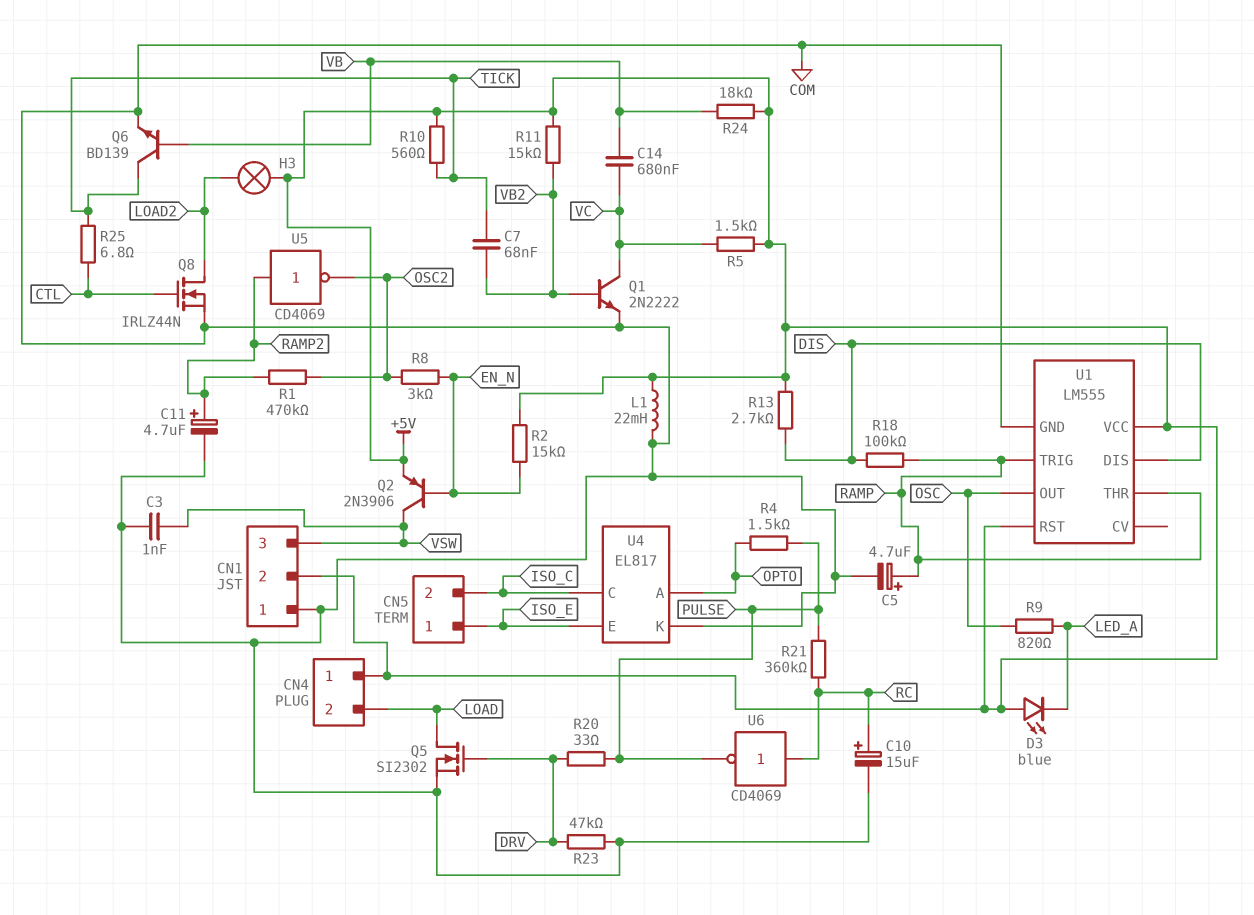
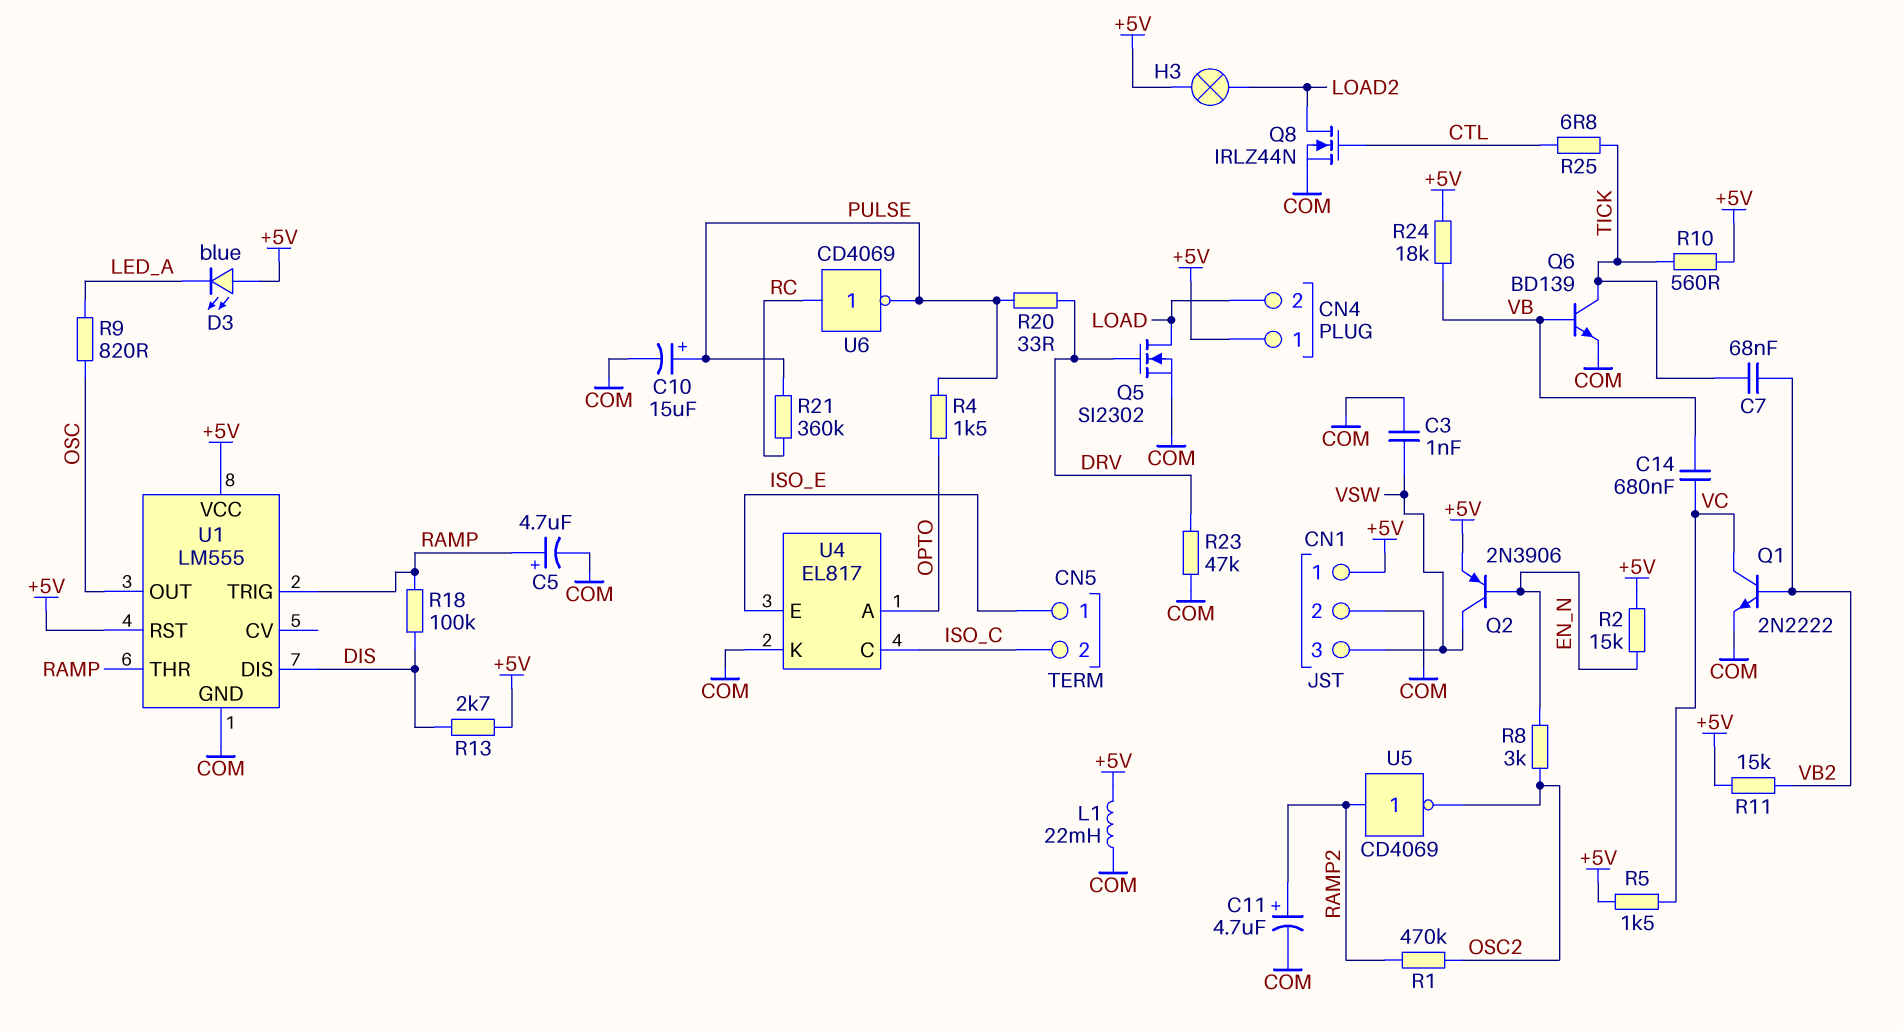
C10: 15uF (plus RC, minus COM) -> 15uF (plus PULSE, minus COM)
CN1 pin 1: COM -> +5V
CN1 pin 2: +5V -> COM

